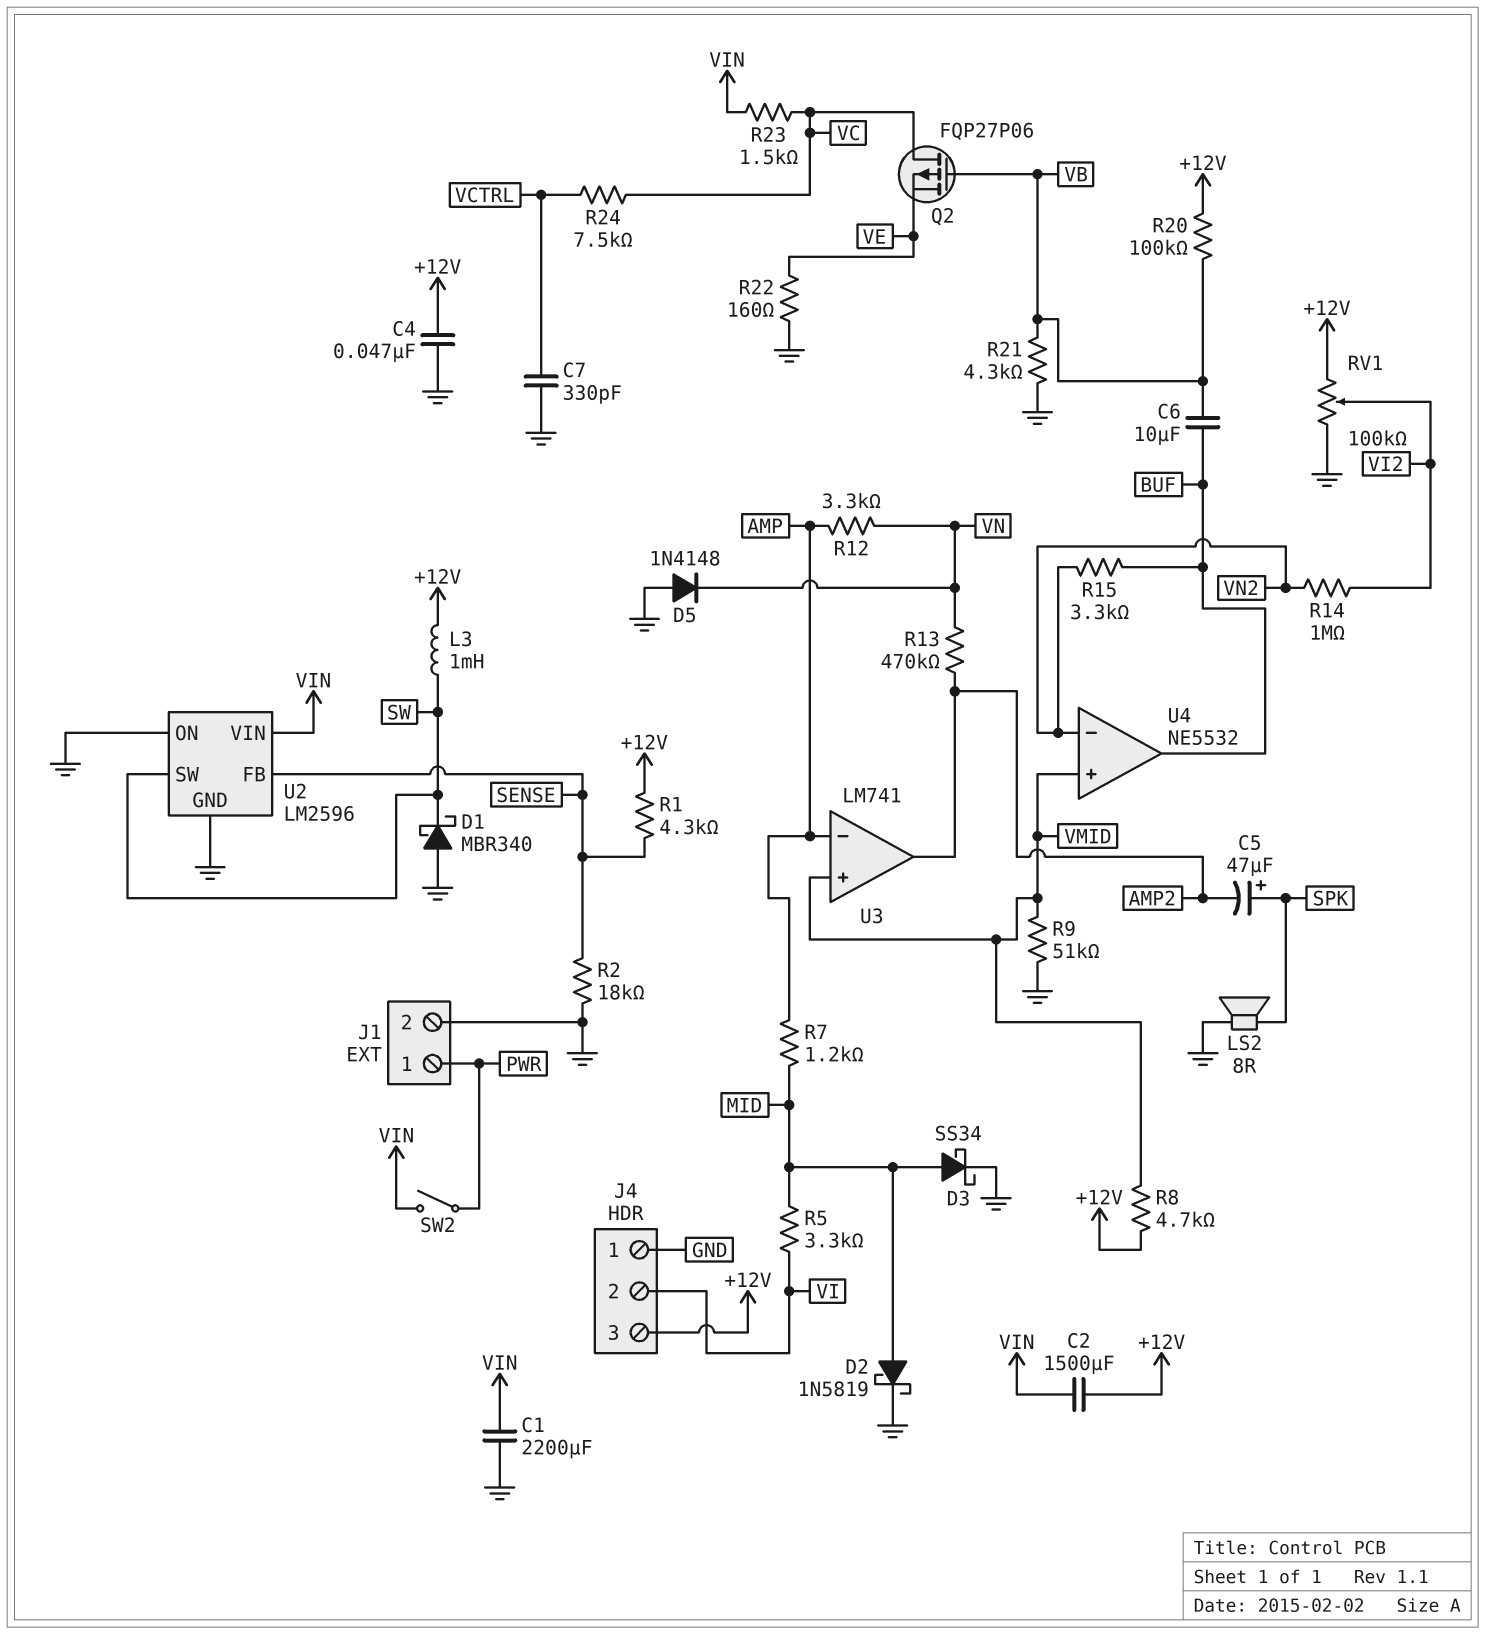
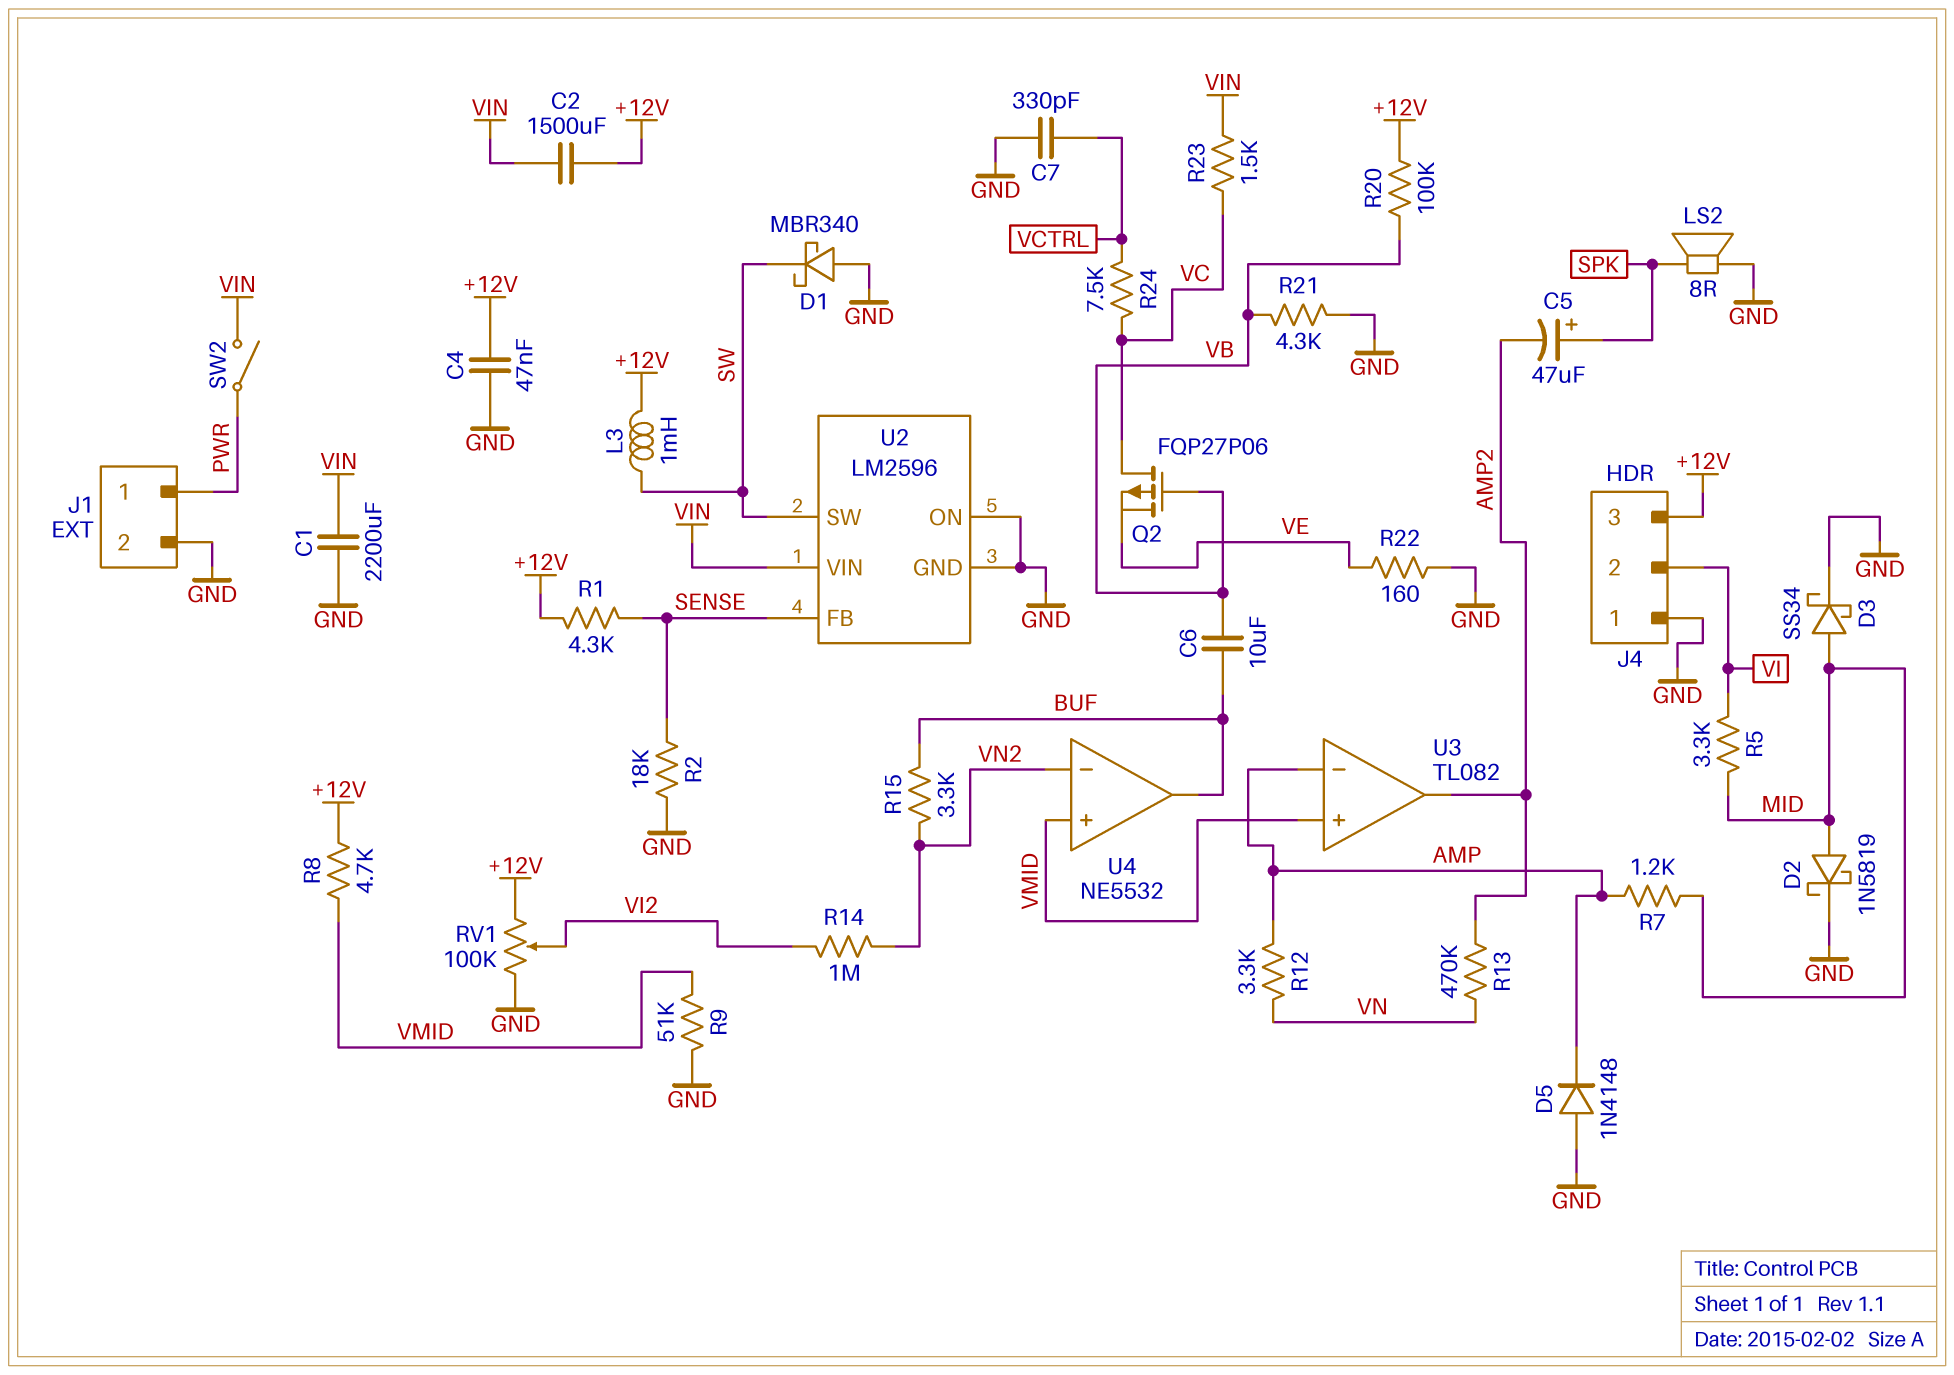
D5: diode 1N4148 (A GND, K VN) -> diode 1N4148 (A GND, K AMP)
U3: LM741 -> TL082

